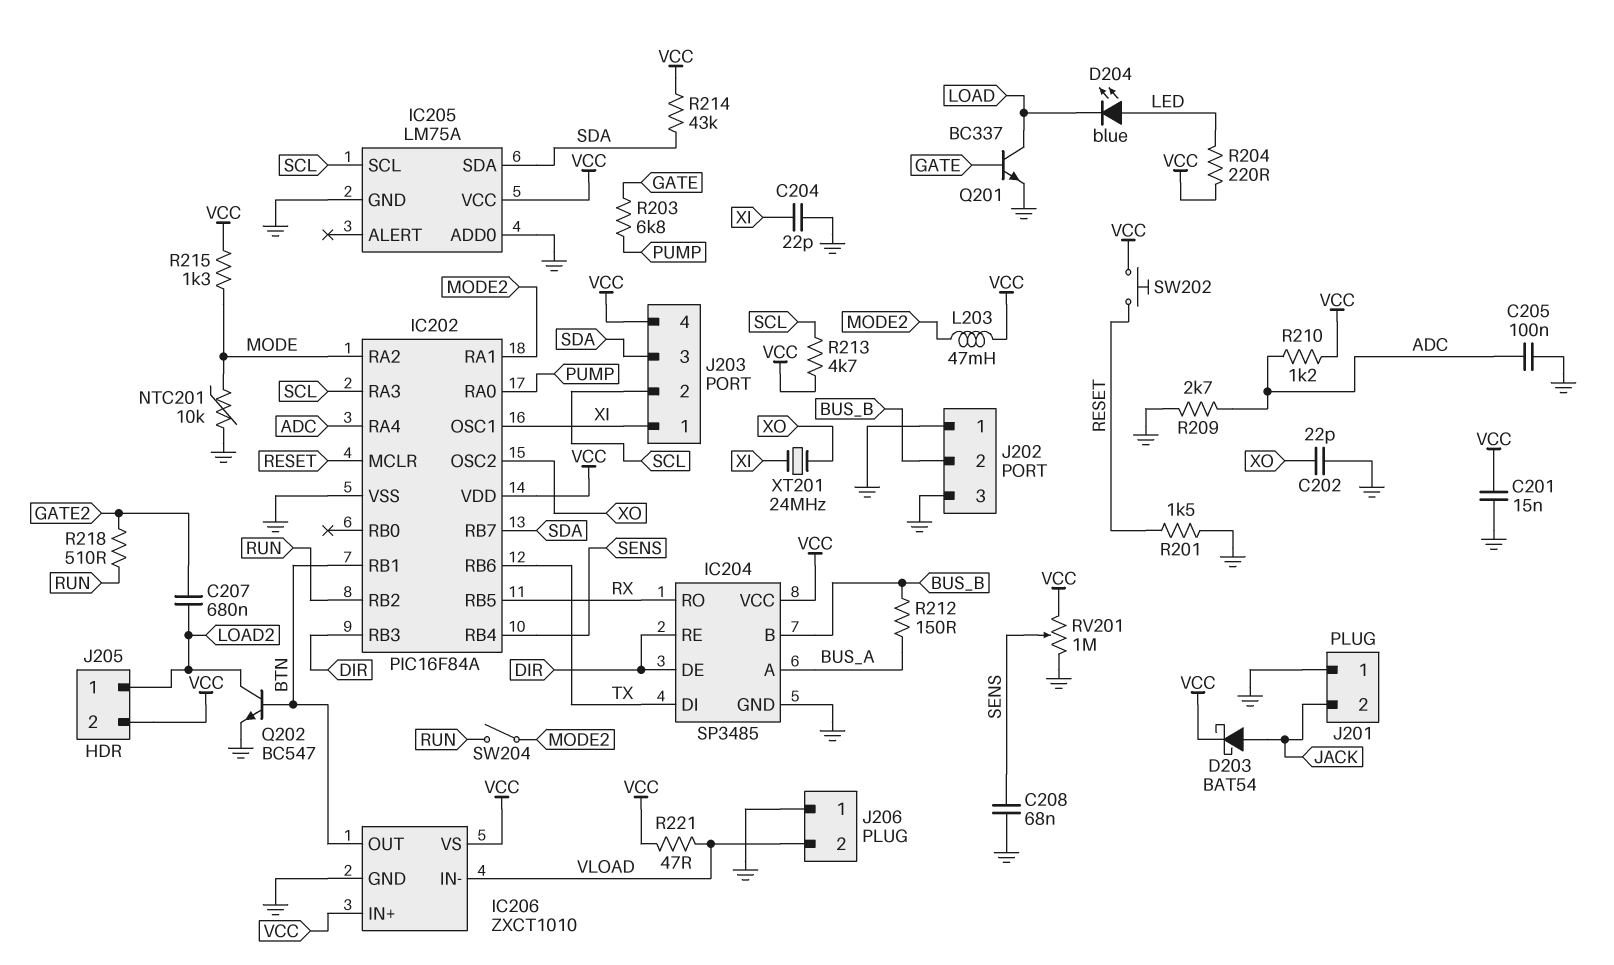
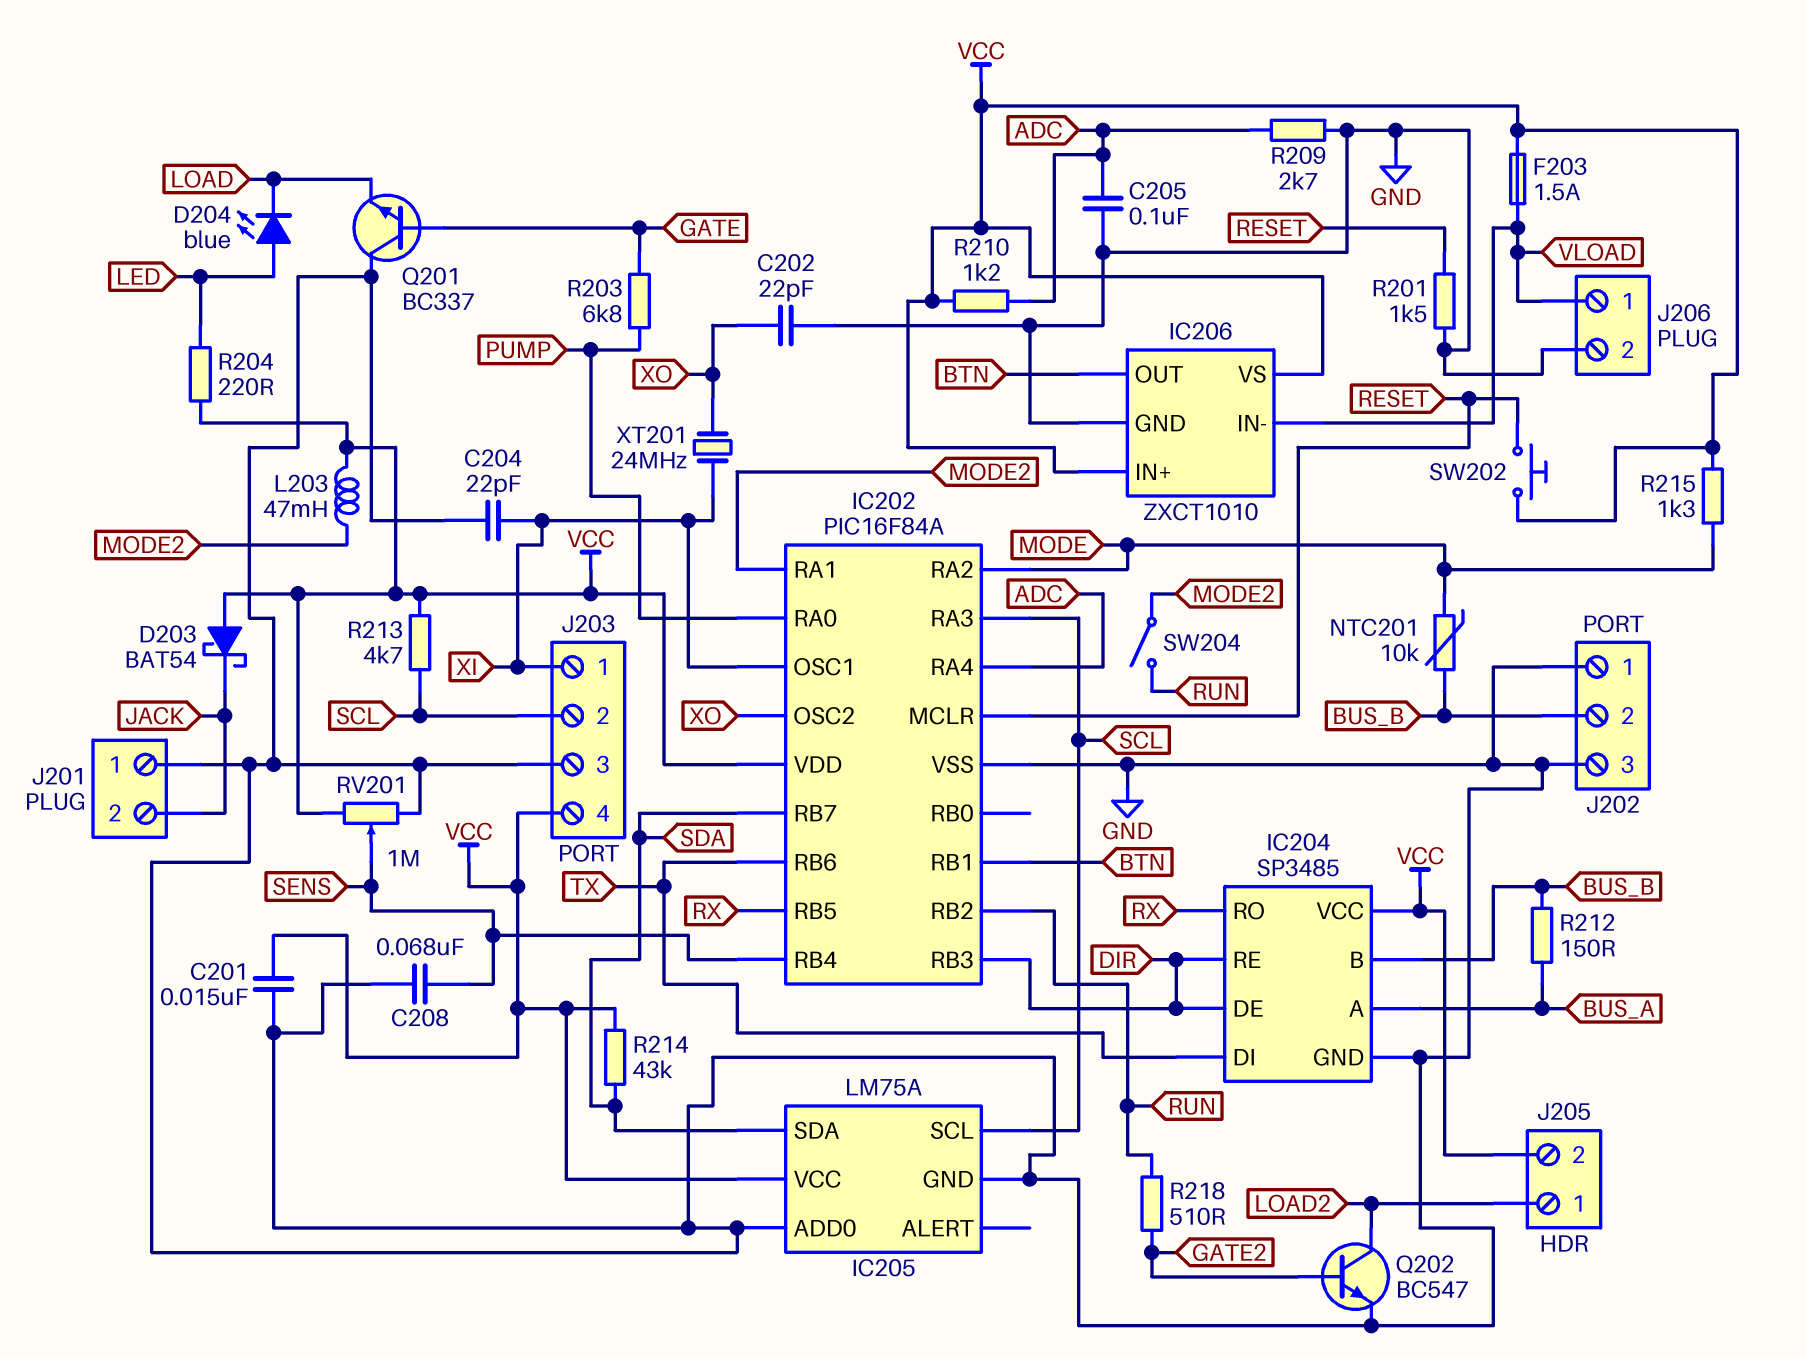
C207: 680nF (GATE2, LOAD2) -> none
D203: schottky BAT54 (A JACK, K VCC) -> schottky BAT54 (A VCC, K JACK)
F203: none -> 1.5A (VCC, VLOAD)
J203 pin 3: SDA -> GND
J206 pin 1: GND -> VLOAD
J206 pin 2: VLOAD -> GND
NTC201: 10k (GND, MODE) -> 10k (BUS_B, MODE)
Q201: NPN BC337 (B GATE, C LOAD, E GND) -> NPN BC337 (B GATE, C GND, E LOAD)
Q202: NPN BC547 (B BTN, C LOAD2, E GND) -> NPN BC547 (B GATE2, C LOAD2, E GND)
R221: 47 (VCC, VLOAD) -> none

